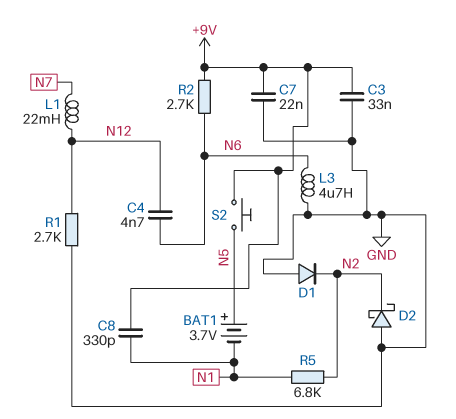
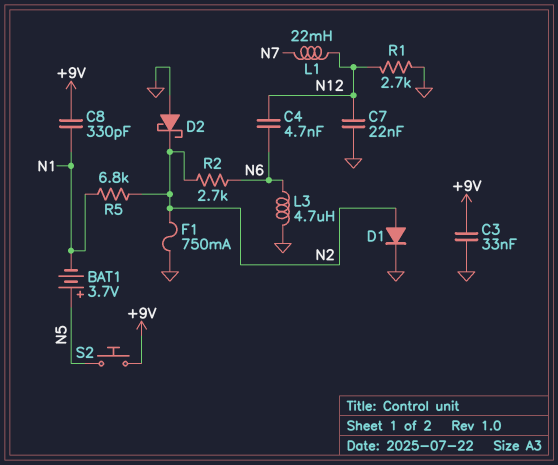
C7: 22nF (+9V, GND) -> 22nF (GND, N12)
D1: diode (A GND, K N2) -> diode (A N2, K GND)
F1: none -> 750mA (GND, N2)
R2: 2.7k (+9V, N6) -> 2.7k (N2, N6)

